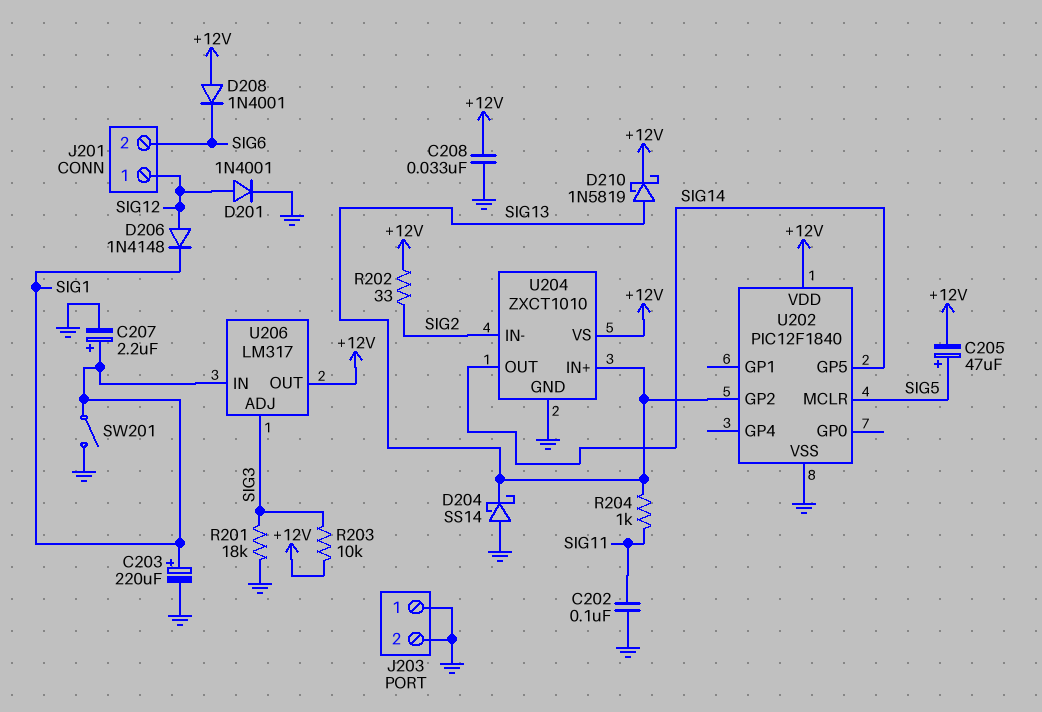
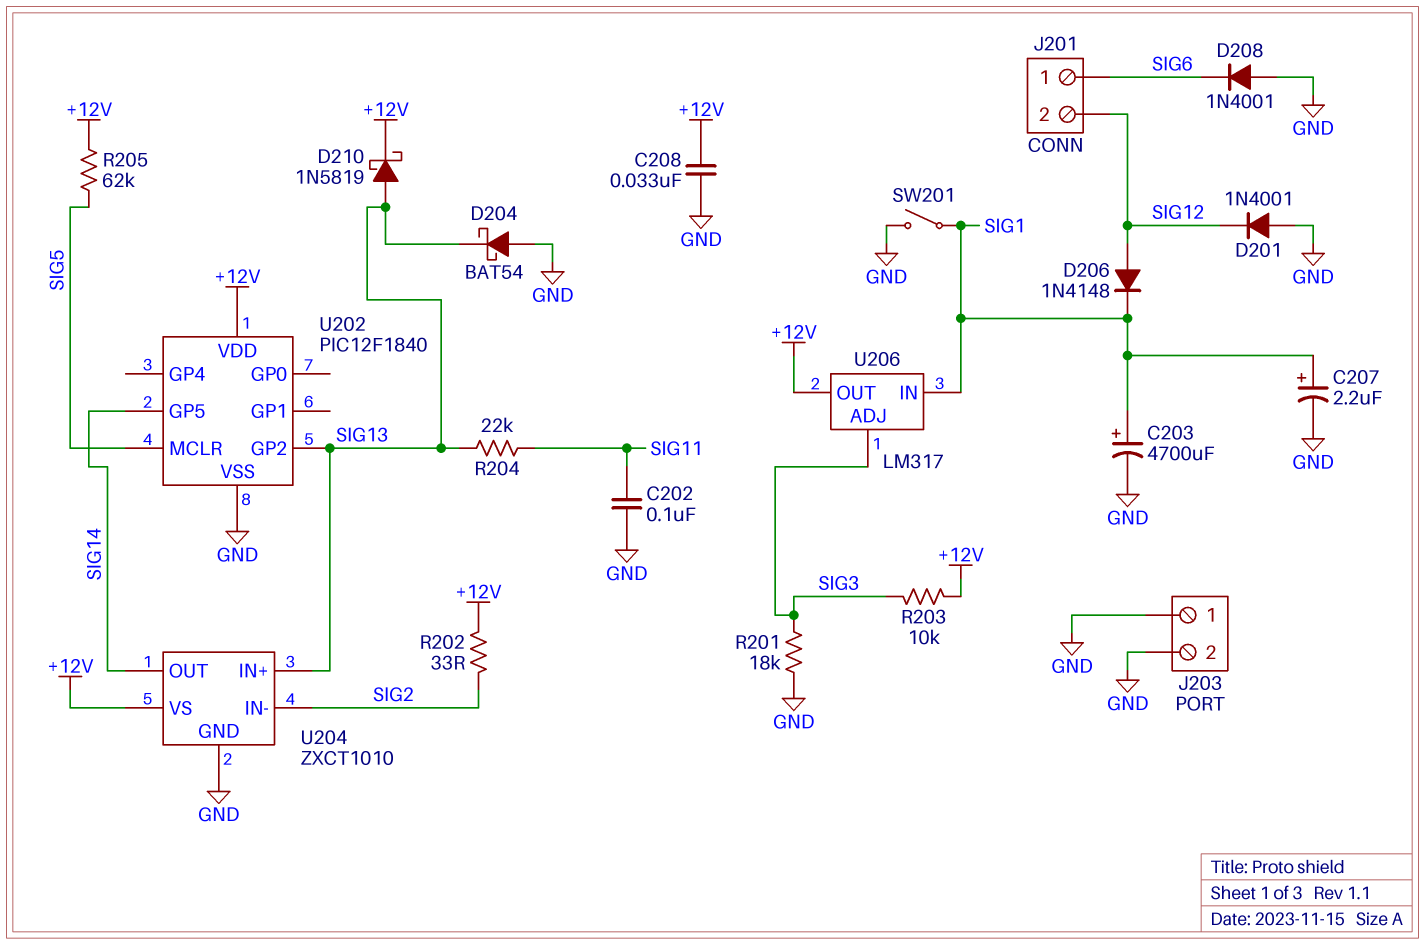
C203: 220uF (plus SIG1, minus GND) -> 4700uF (plus SIG1, minus GND)
C205: 47uF (plus SIG5, minus +12V) -> none
D201: diode 1N4001 (A SIG12, K GND) -> diode 1N4001 (A GND, K SIG12)
D204: schottky SS14 (A GND, K SIG13) -> schottky BAT54 (A GND, K SIG13)
D208: diode 1N4001 (A +12V, K SIG6) -> diode 1N4001 (A GND, K SIG6)
J201 pin 1: SIG12 -> SIG6
J201 pin 2: SIG6 -> SIG12
R204: 1k (SIG11, SIG13) -> 22k (SIG11, SIG13)
R205: none -> 62k (+12V, SIG5)

